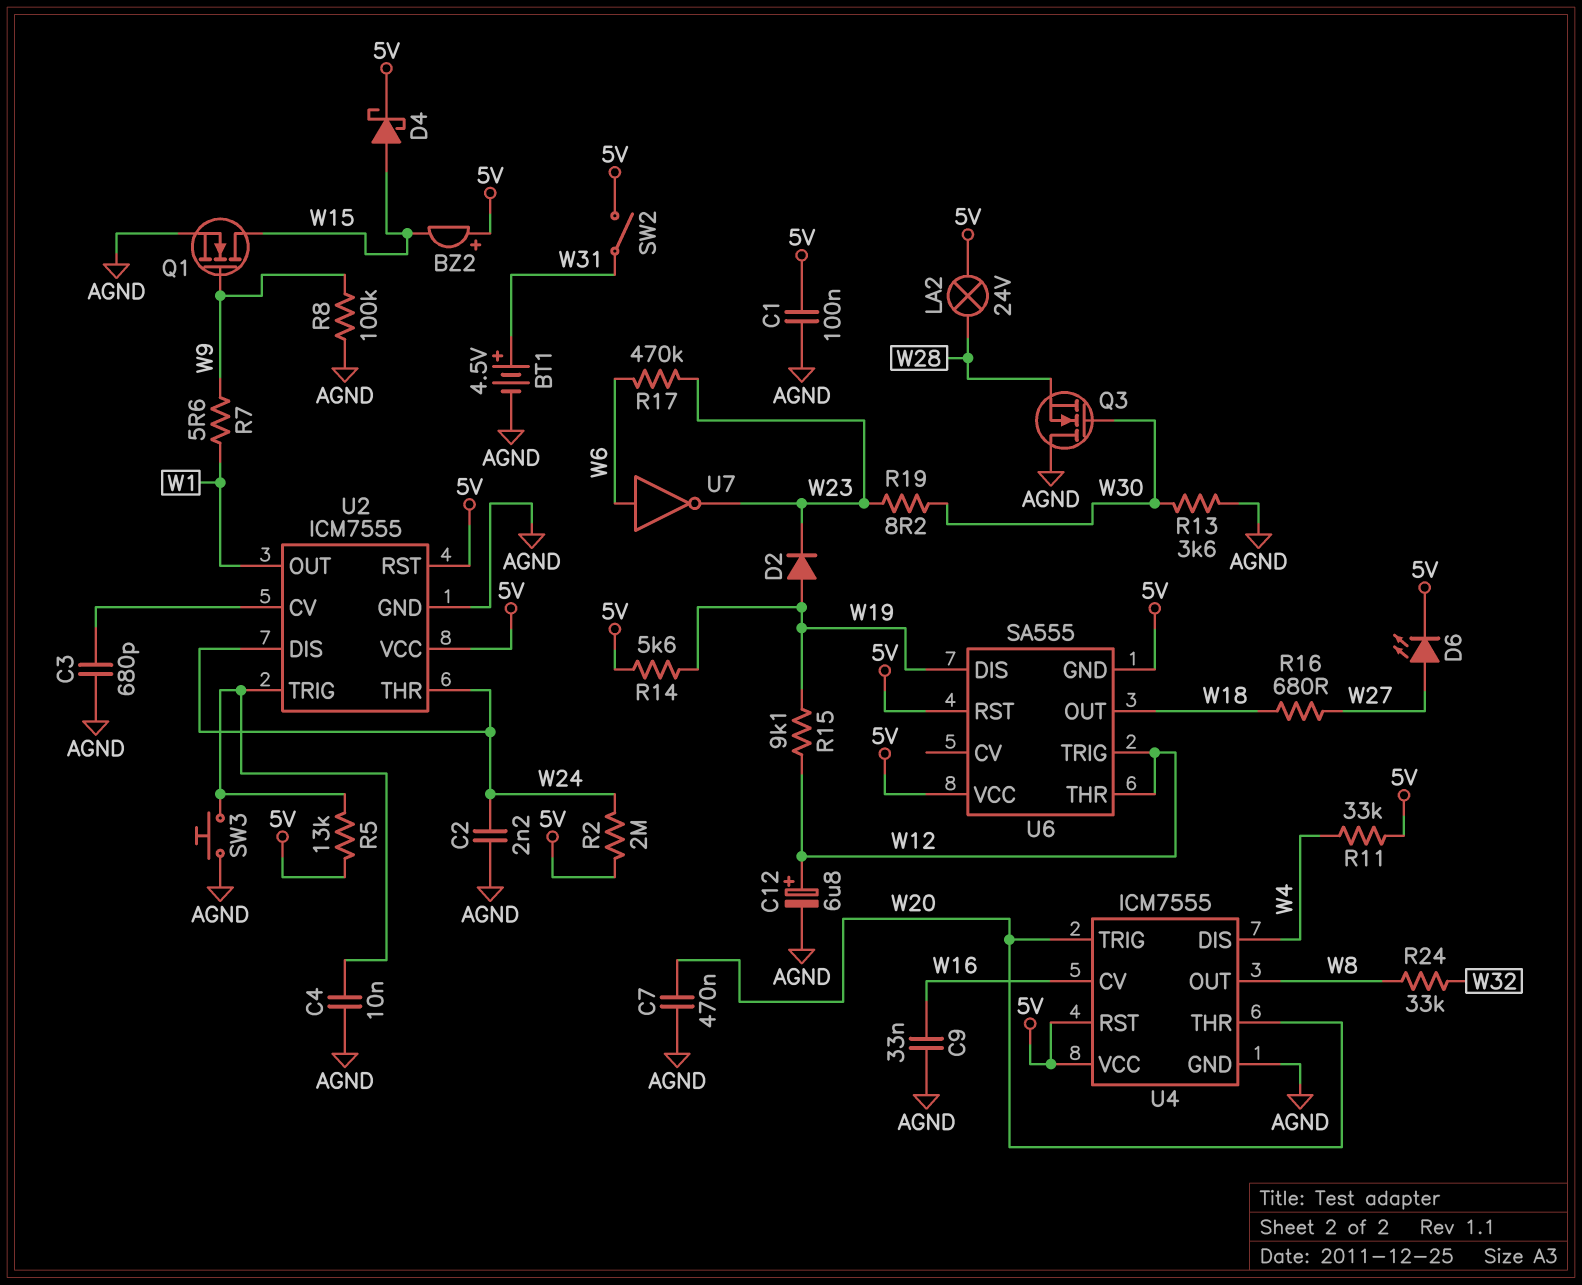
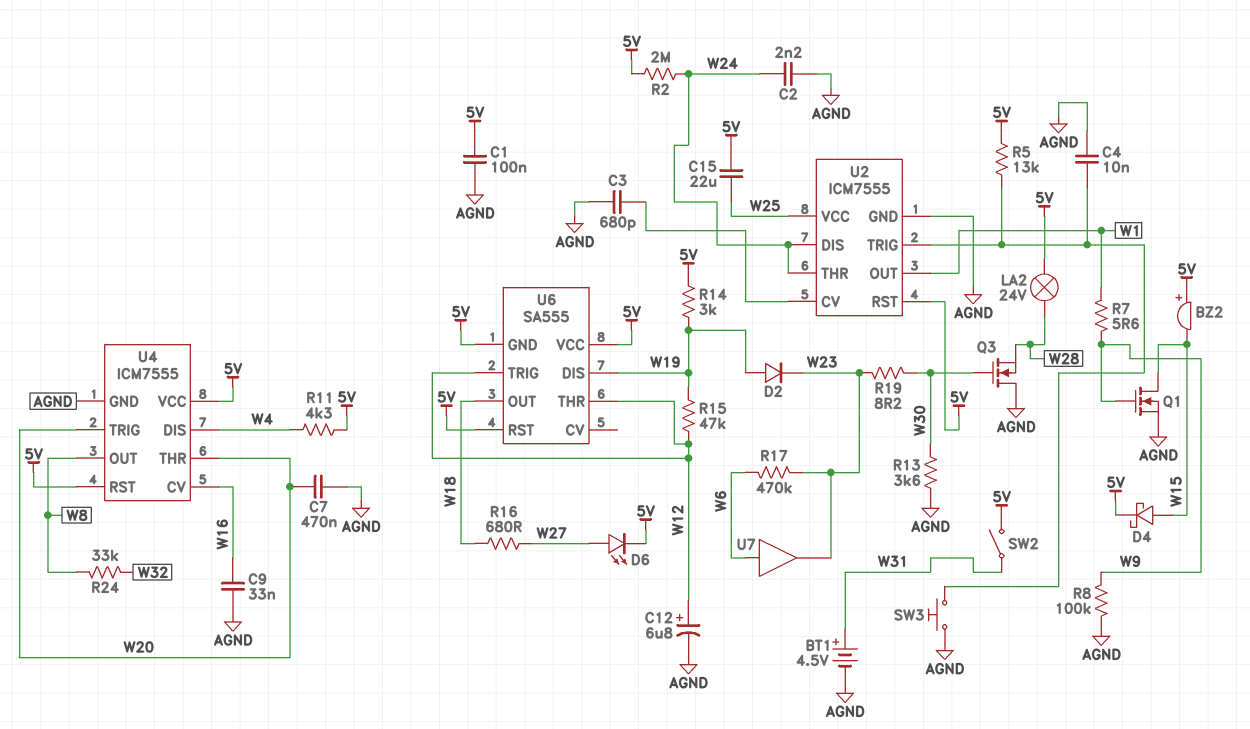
C15: none -> 22uF (5V, W25)
R11: 33k (5V, W4) -> 4.3k (5V, W4)
R14: 5.6k (5V, W19) -> 3k (5V, W19)
R15: 9.1k (W12, W19) -> 47k (W12, W19)
U2 pin VCC: 5V -> W25
U7: NOT (in W6, out W23) -> buffer (in W6, out W23)

